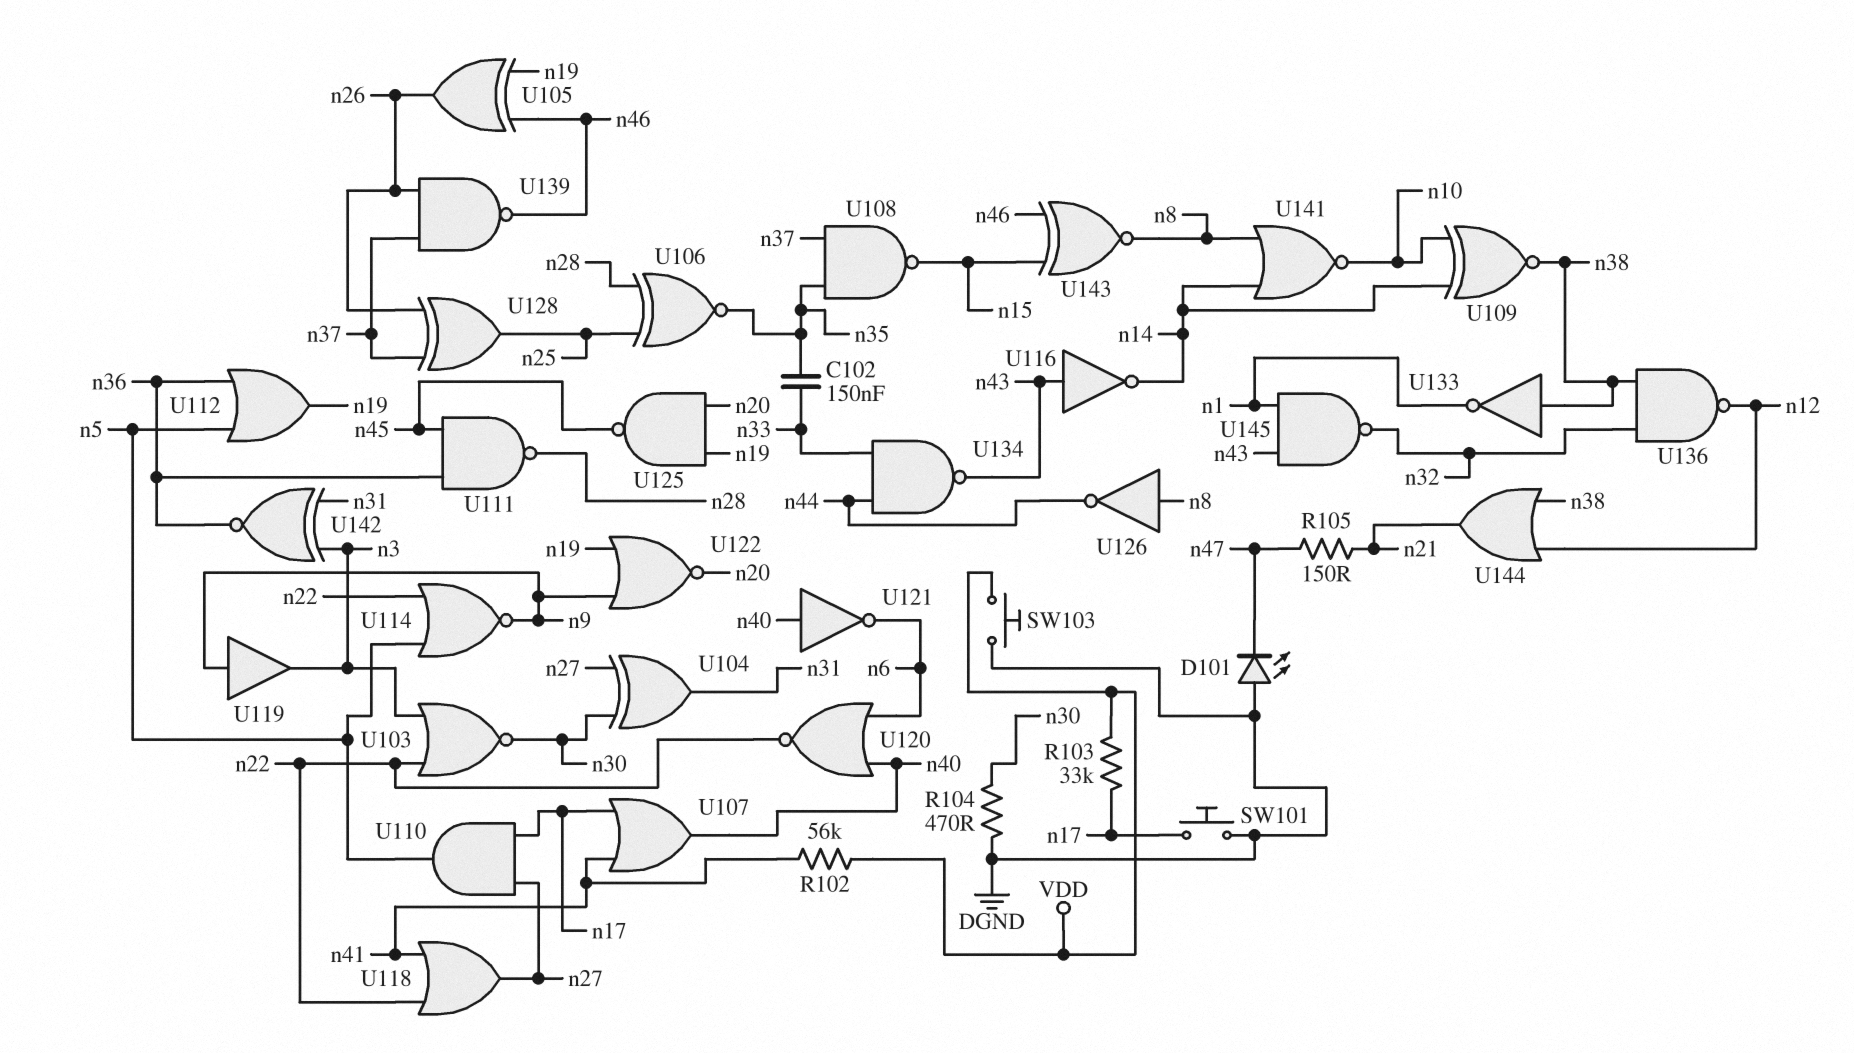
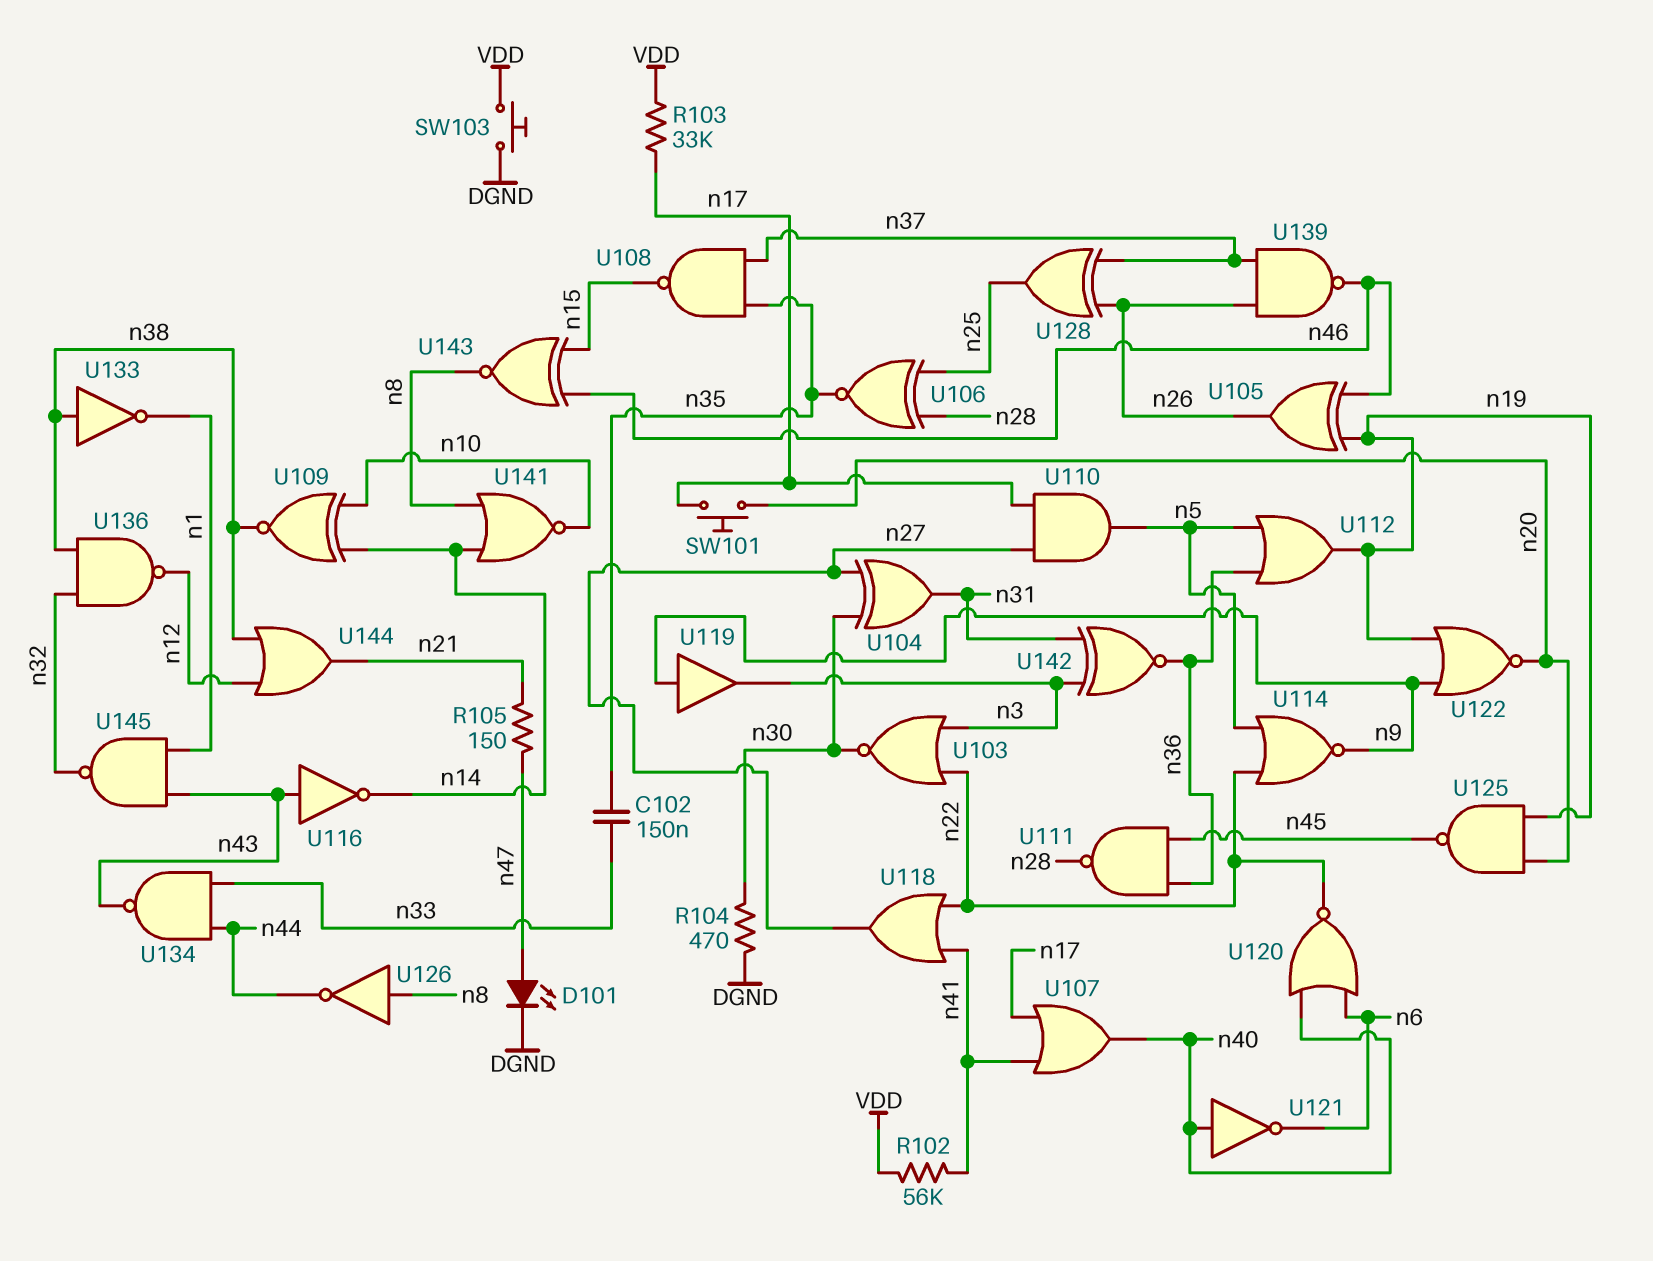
D101: LED (A DGND, K n47) -> LED (A n47, K DGND)
SW101: button (DGND, n17) -> button (n17, n20)

